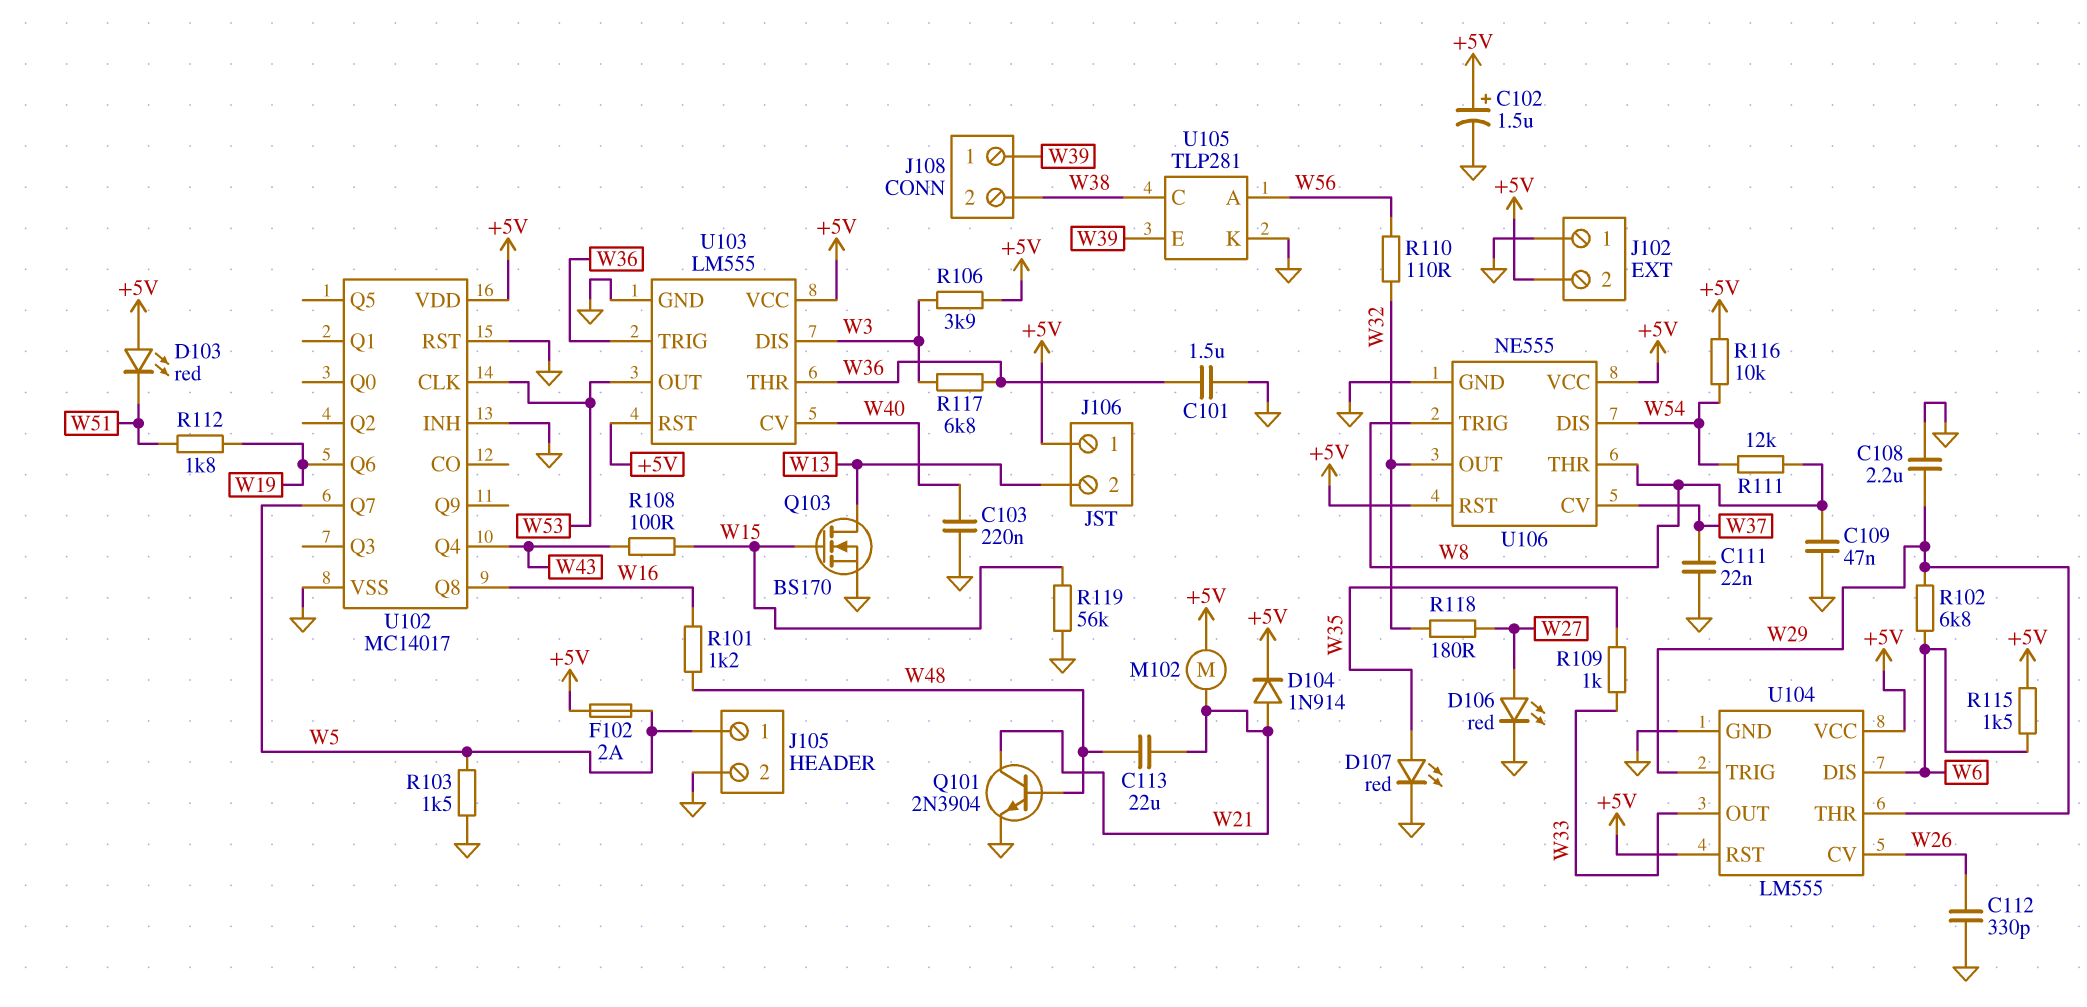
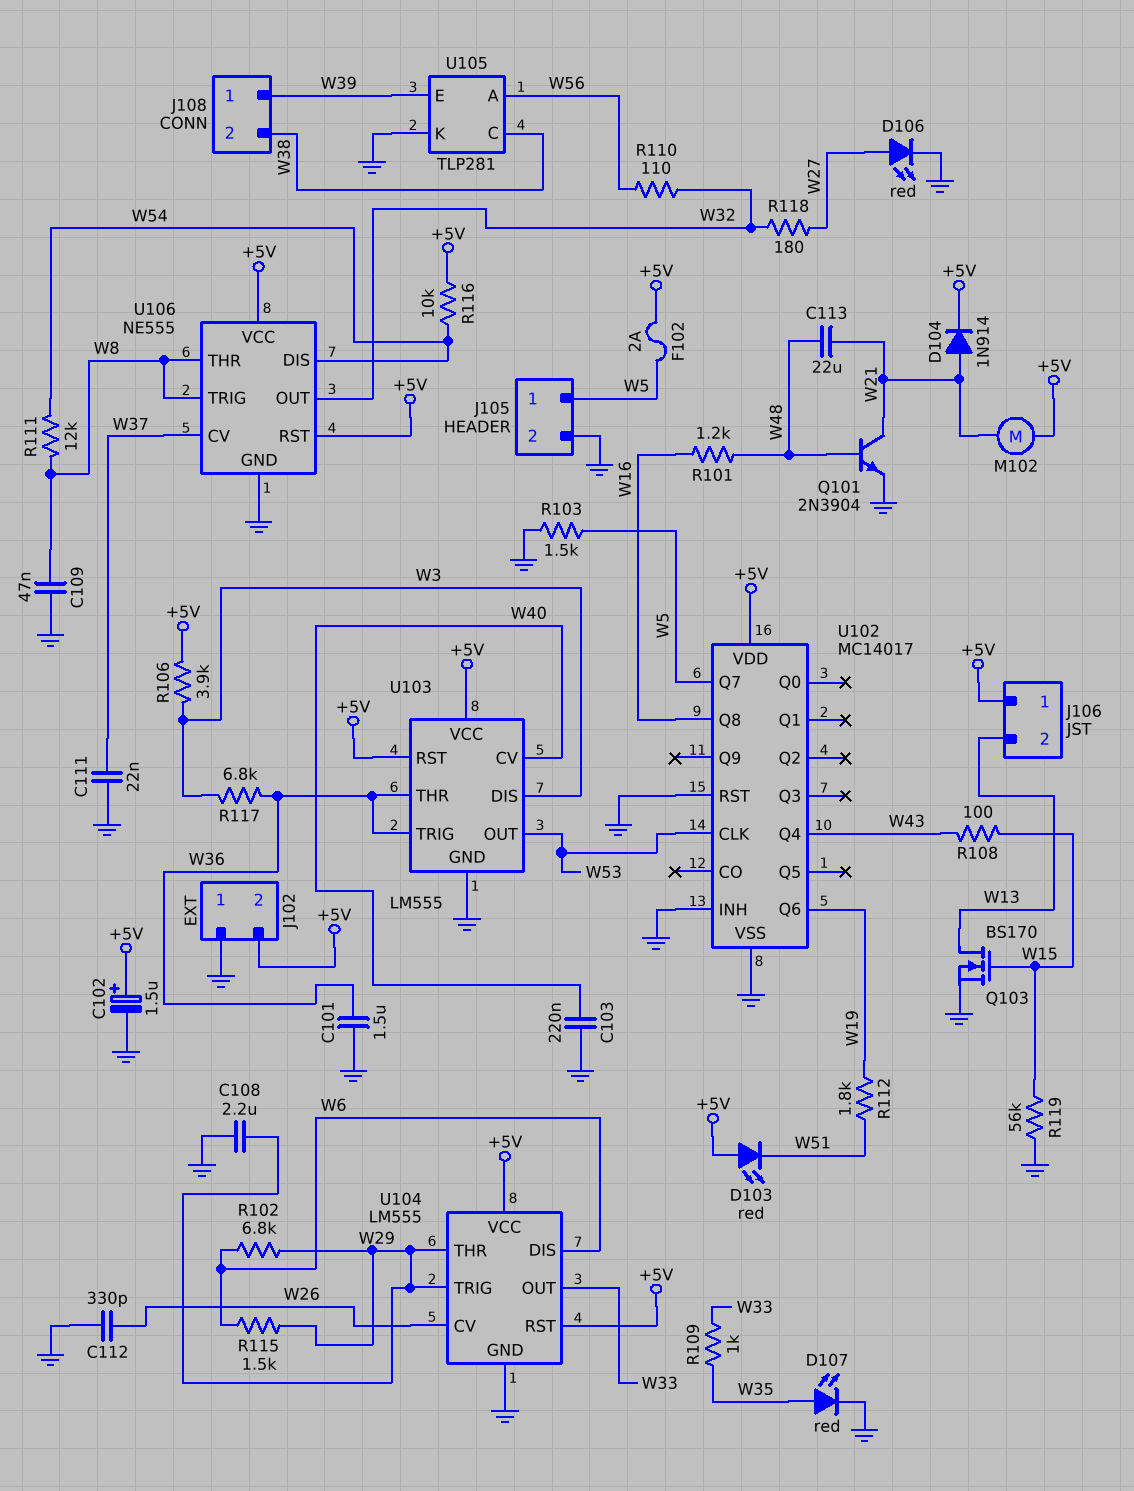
R115: 1.5k (+5V, W6) -> 1.5k (W6, W29)

